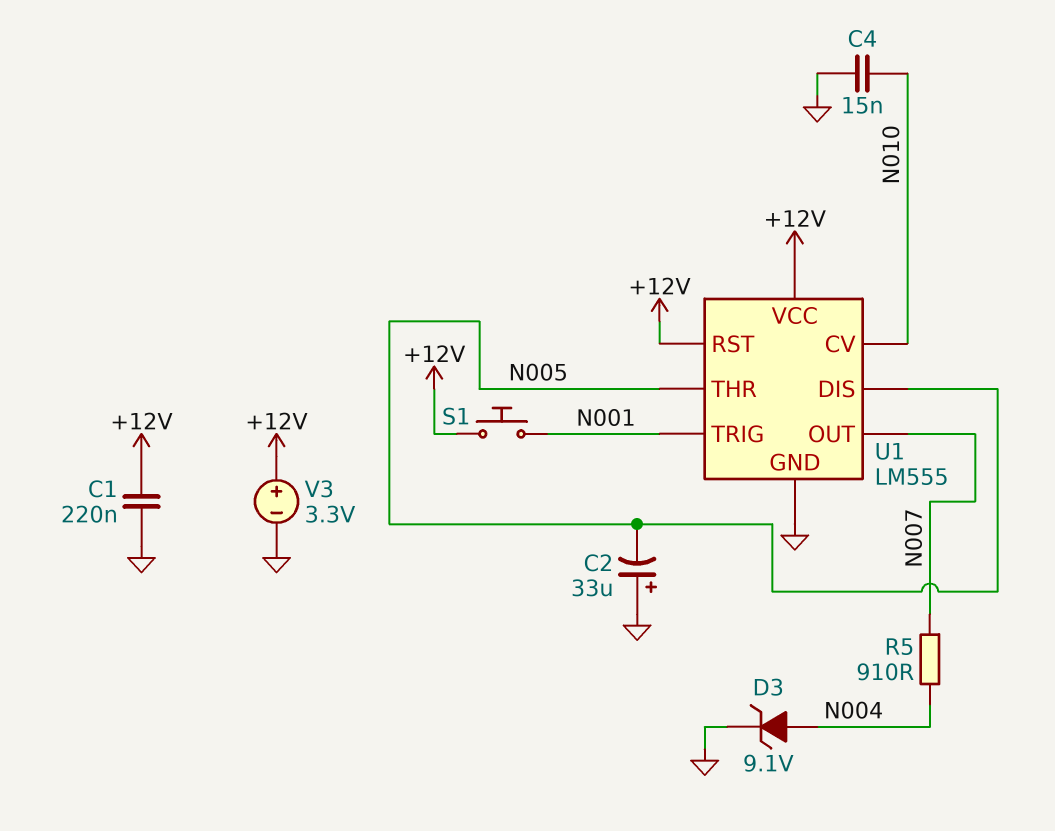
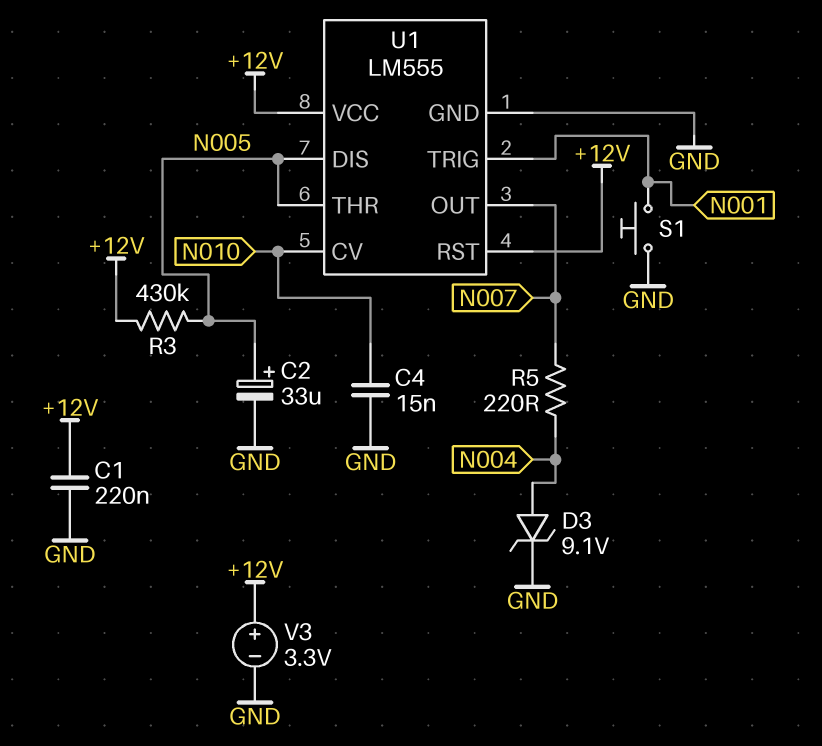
C2: 33uF (plus GND, minus N005) -> 33uF (plus N005, minus GND)
R3: none -> 430k (+12V, N005)
R5: 910 (N004, N007) -> 220 (N004, N007)
S1: button (+12V, N001) -> button (GND, N001)

